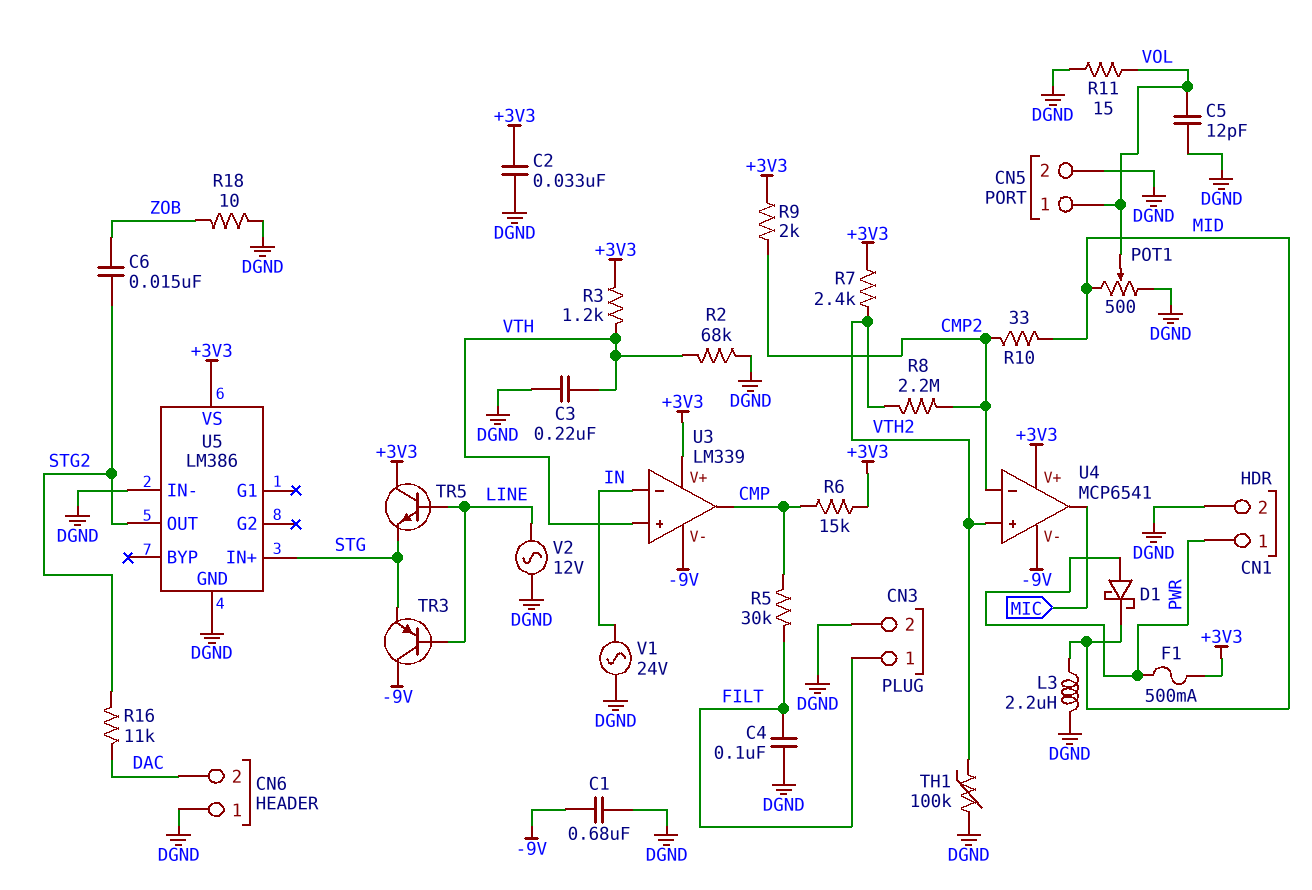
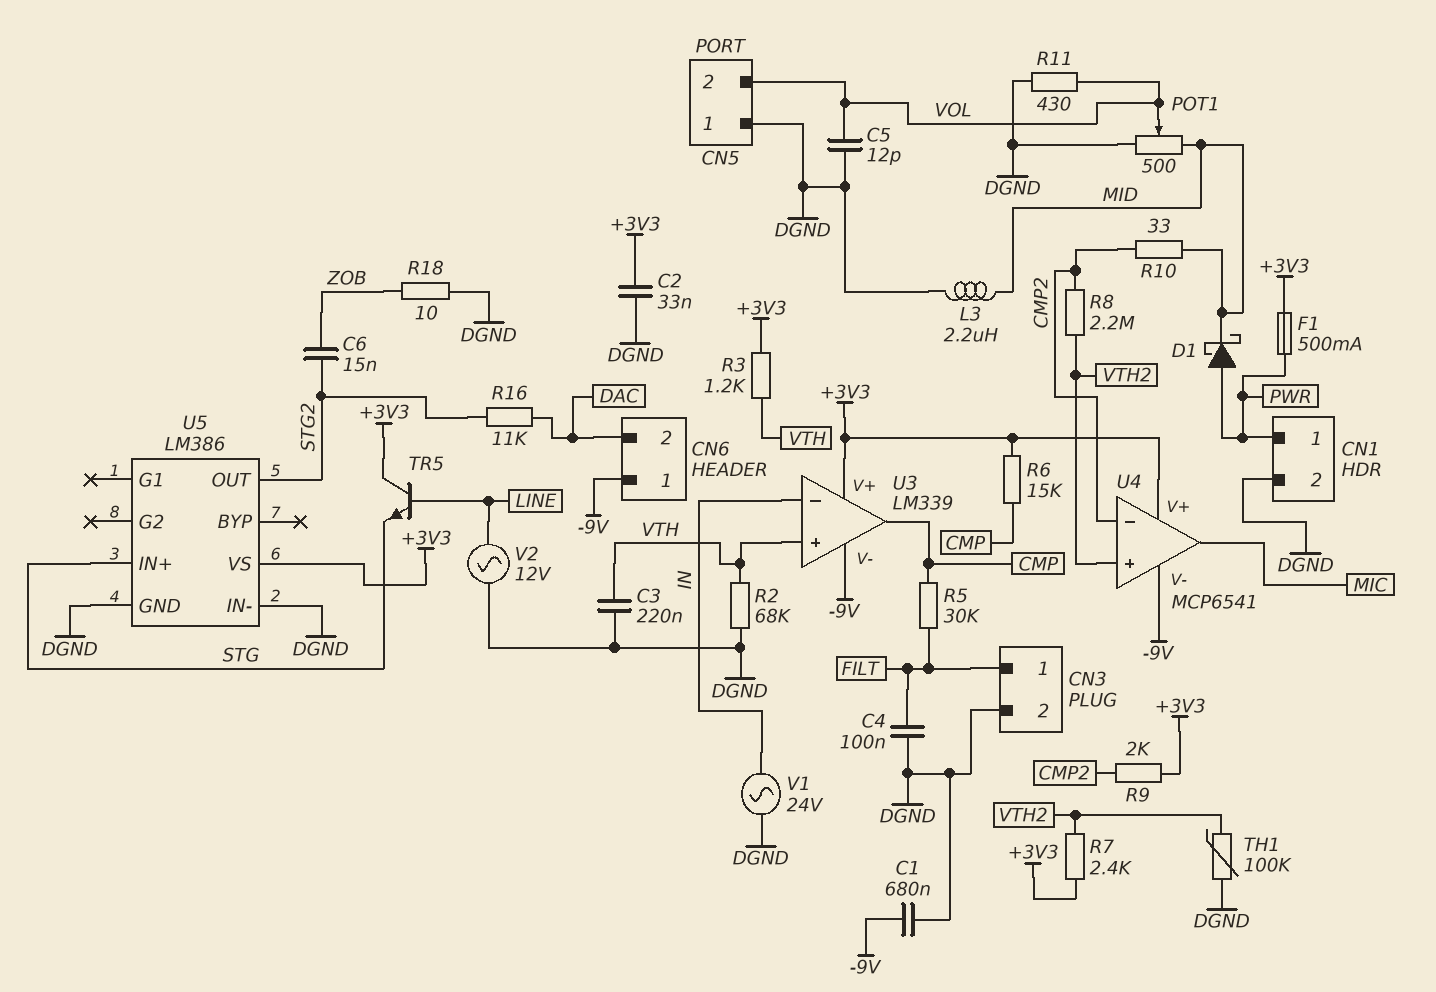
CN5 pin 1: VOL -> DGND
CN5 pin 2: DGND -> VOL
CN6 pin 1: DGND -> -9V
R11: 15 (DGND, VOL) -> 430 (DGND, VOL)
TR3: PNP (B LINE, C -9V, E STG) -> none

